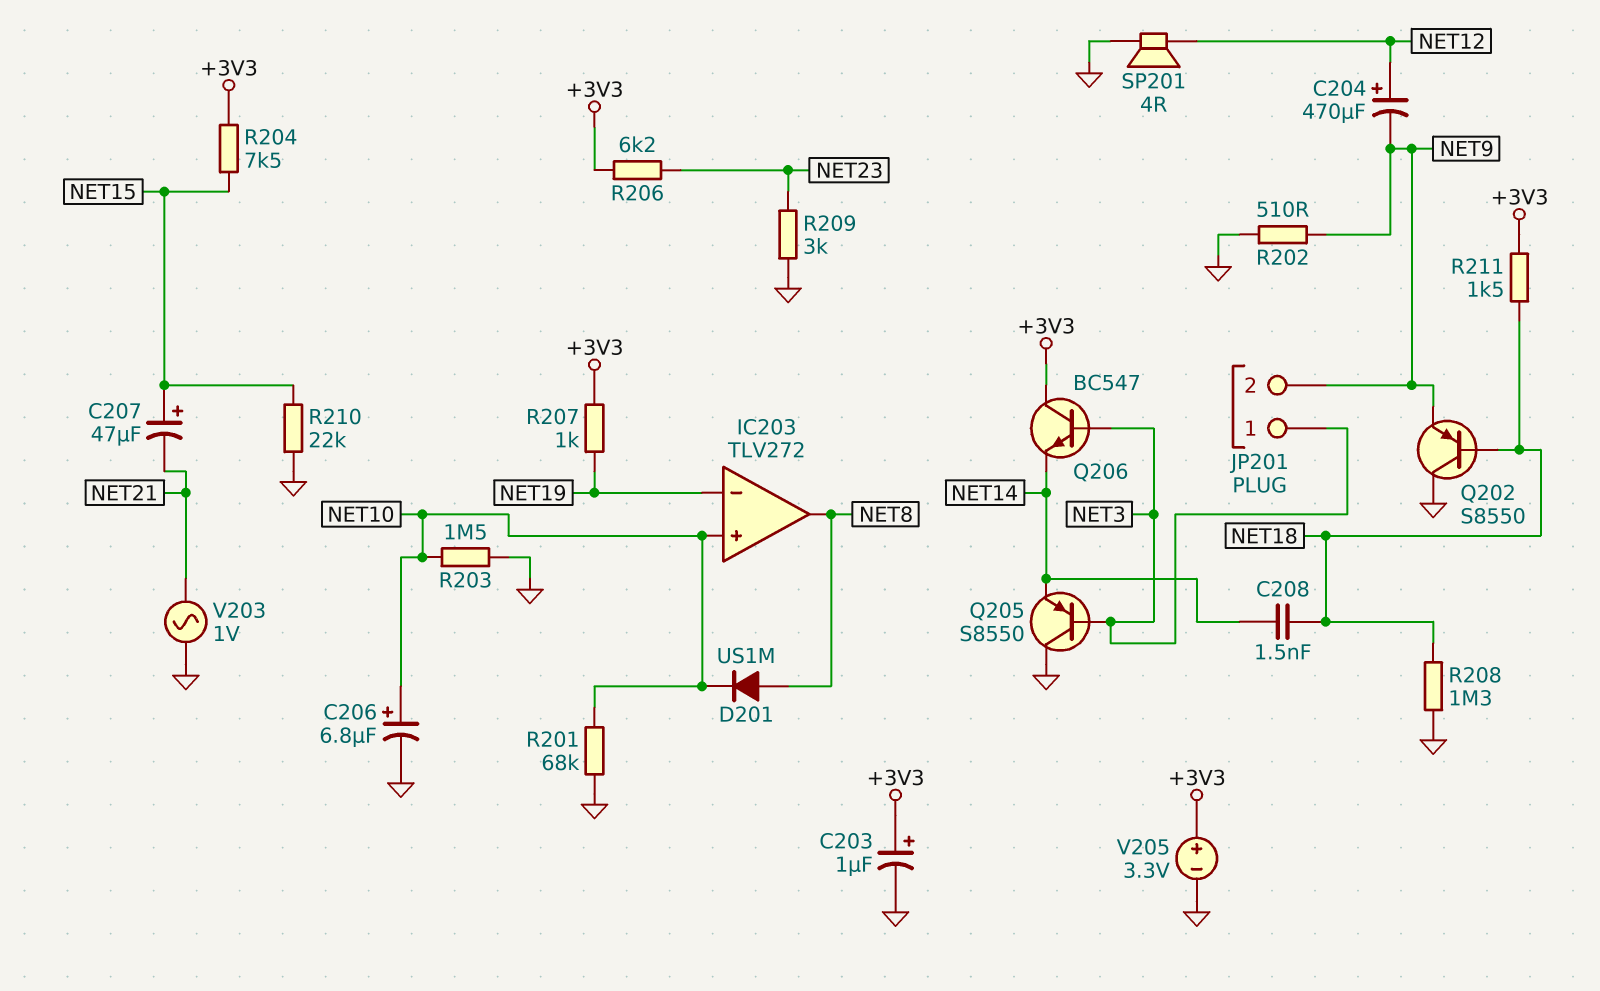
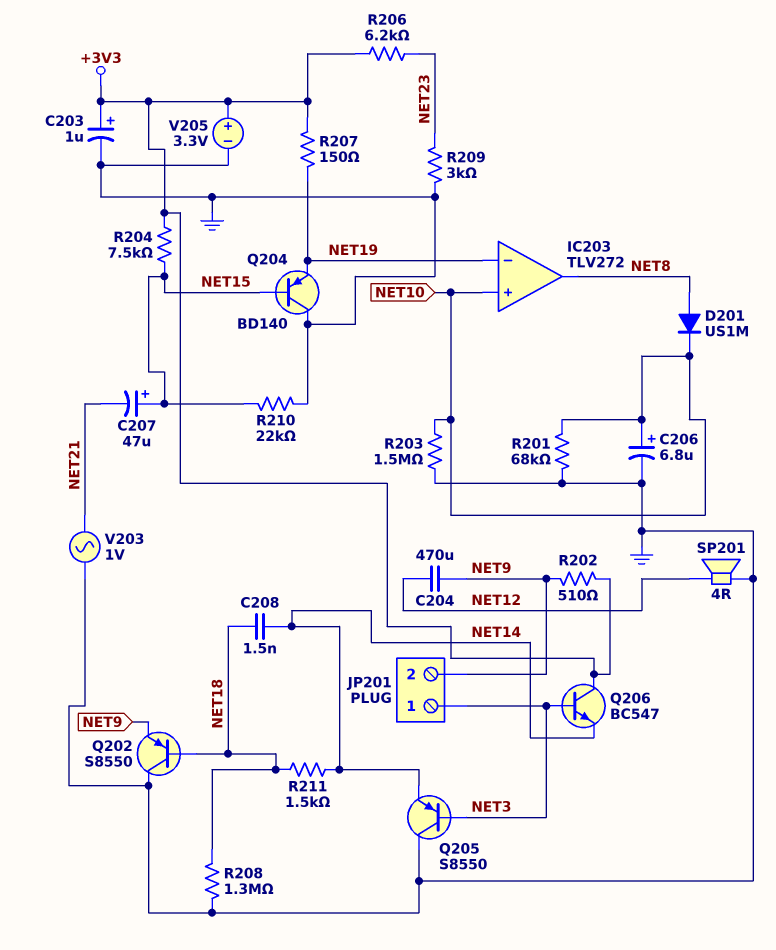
C204: 470uF (plus NET12, minus NET9) -> 470uF (NET9, NET12)
Q204: none -> PNP BD140 (B NET15, C GND, E NET19)
R202: 510 (GND, NET9) -> 510 (+3V3, NET9)
R207: 1k (+3V3, NET19) -> 150 (+3V3, NET19)
R211: 1.5k (+3V3, NET18) -> 1.5k (NET14, NET18)

